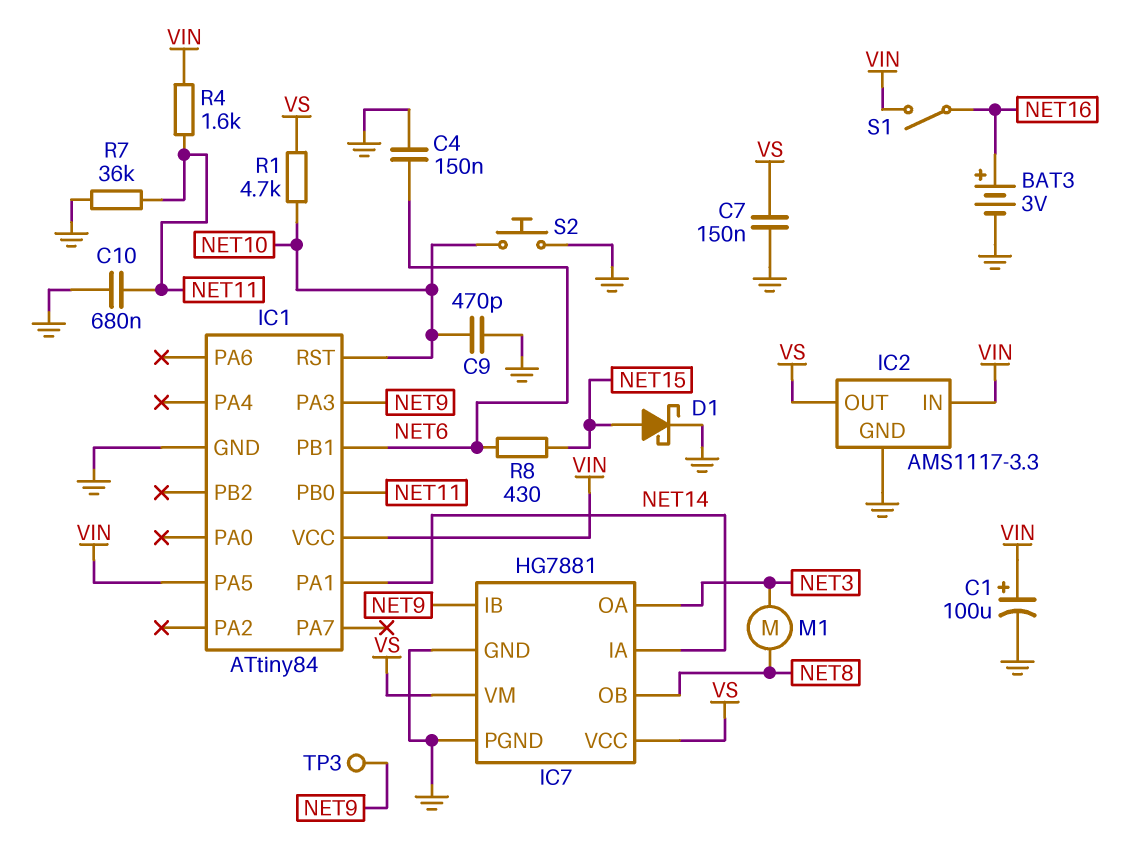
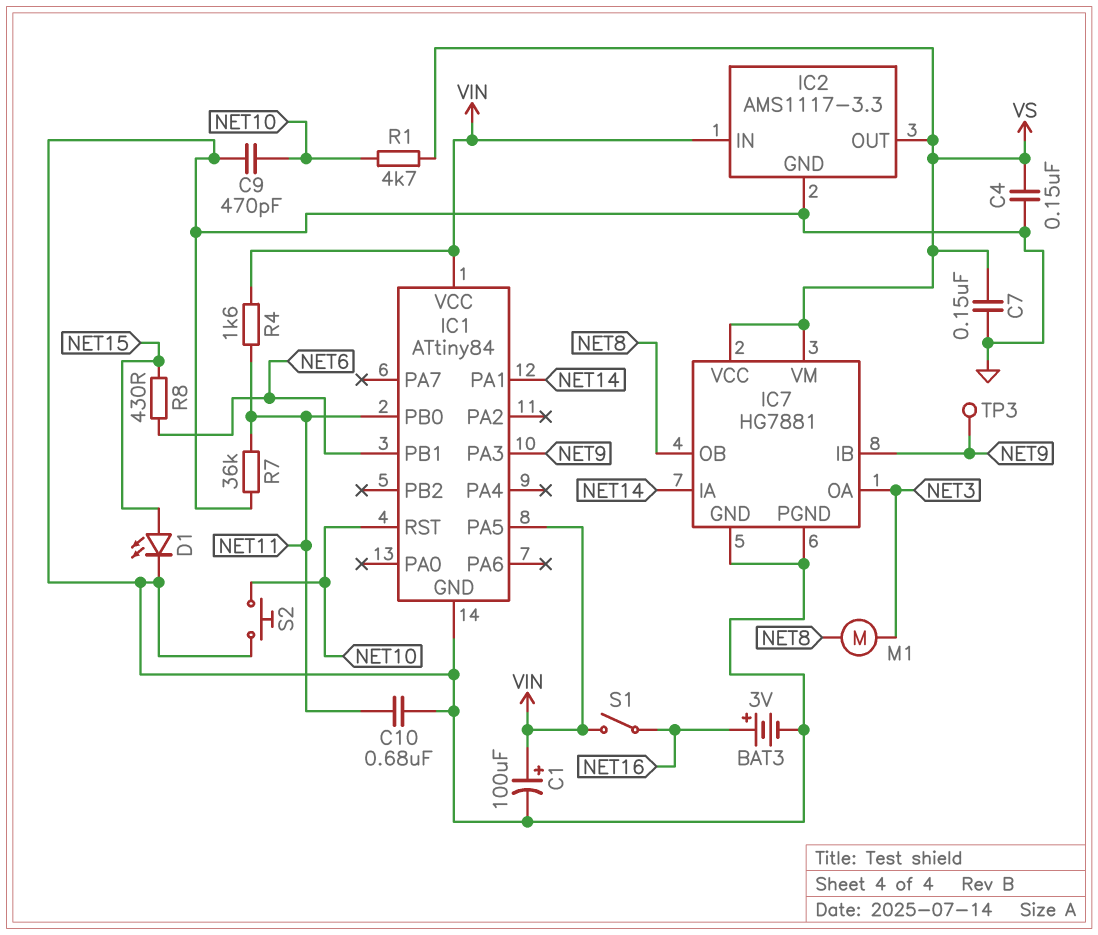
C4: 150nF (GND, NET6) -> 150nF (GND, VS)
D1: schottky (A NET15, K GND) -> LED (A NET15, K GND)

